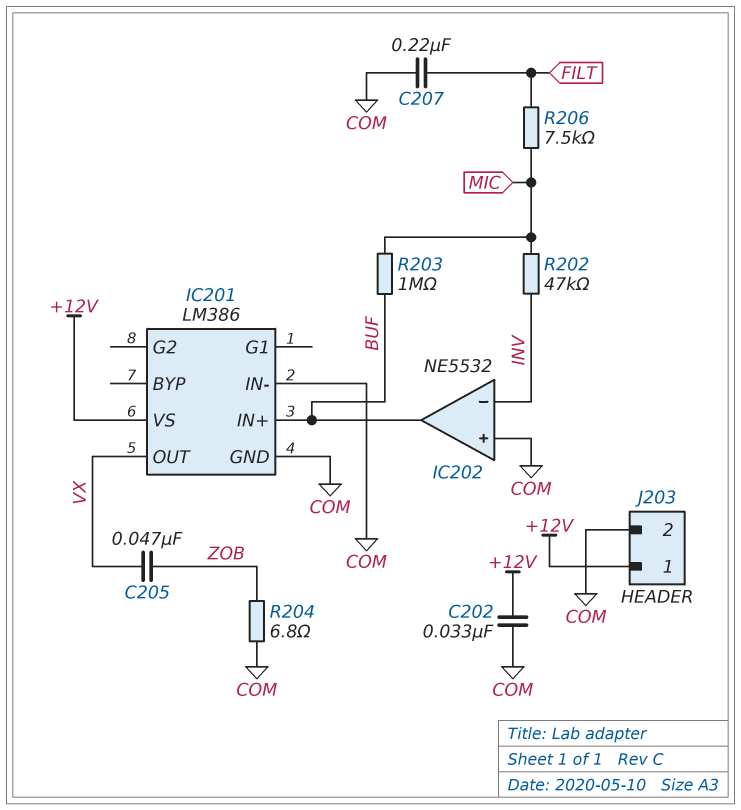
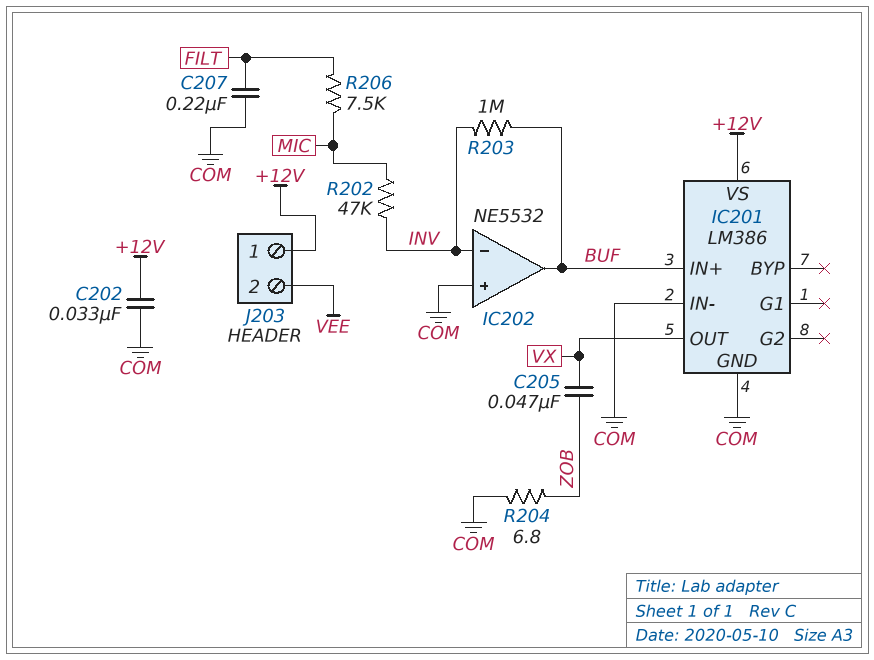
J203 pin 2: COM -> VEE
R203: 1M (BUF, MIC) -> 1M (BUF, INV)

